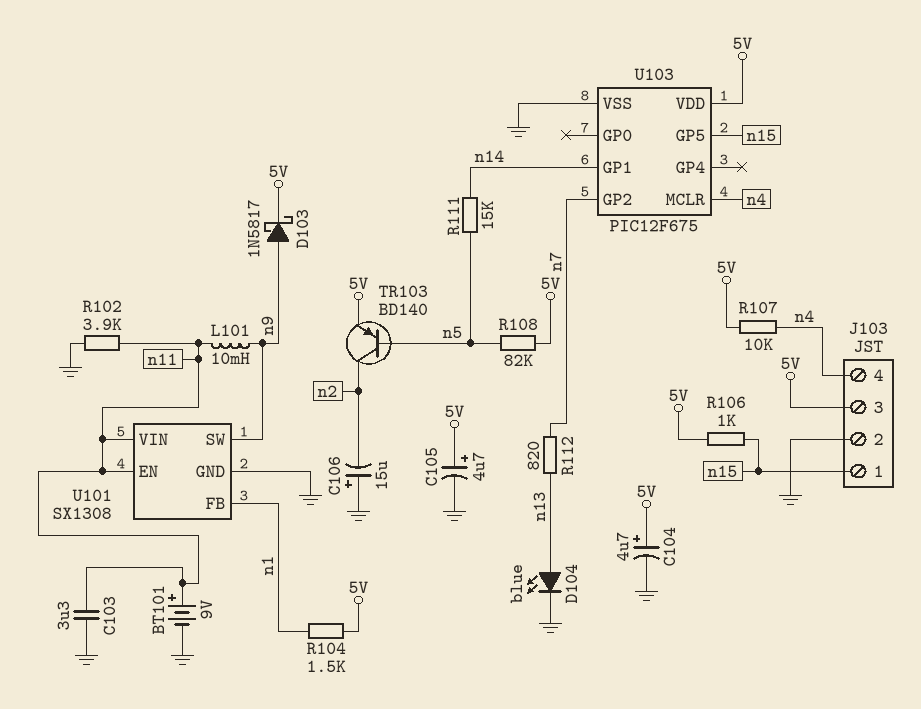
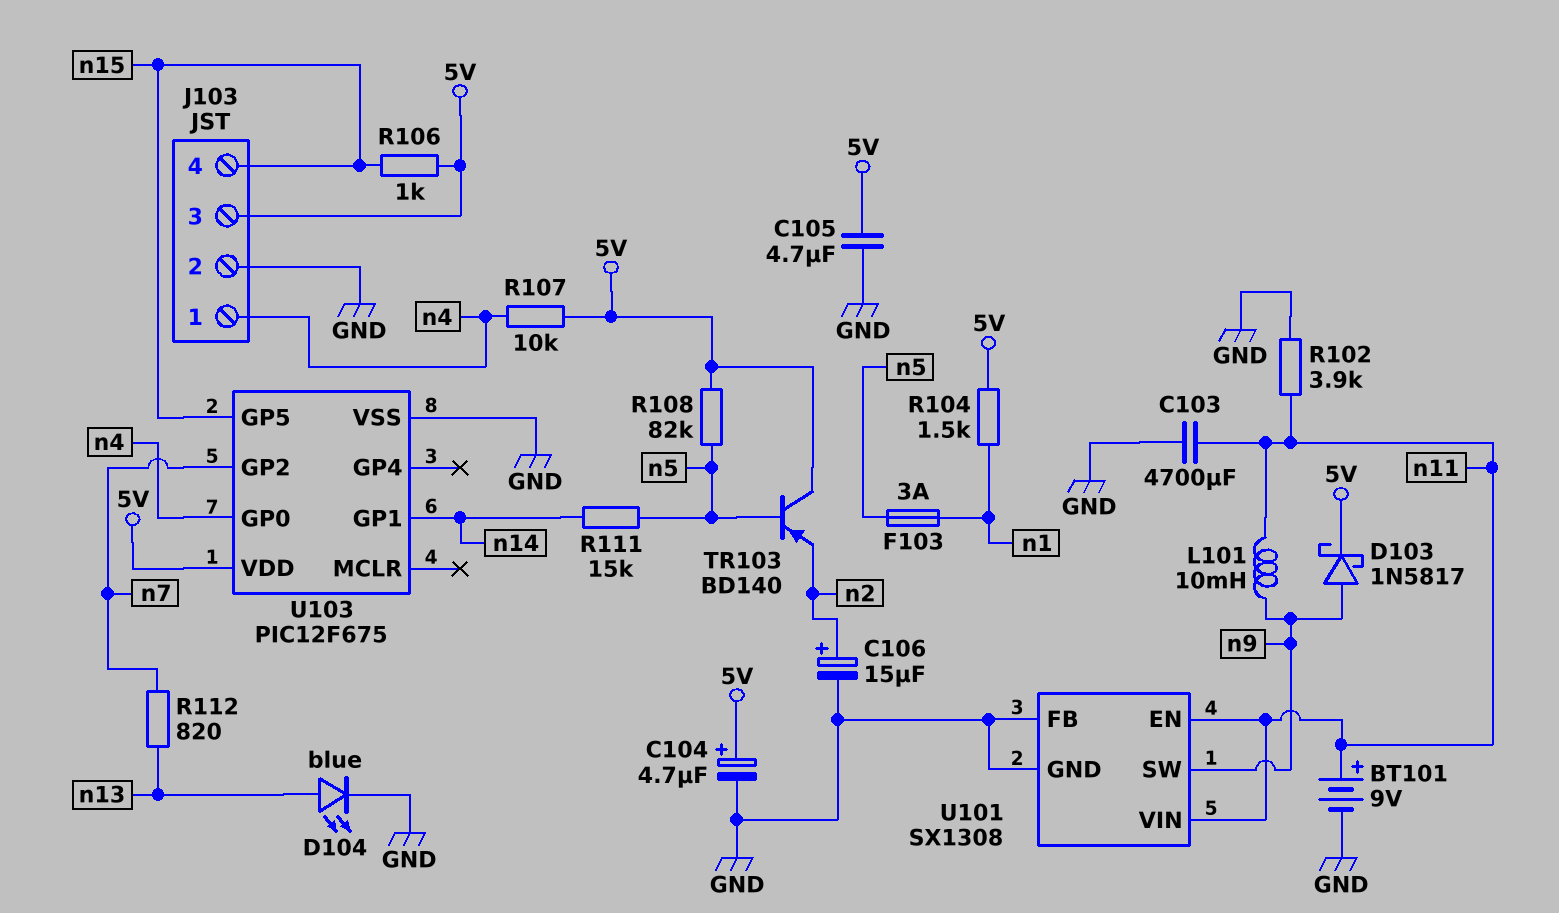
C103: 3.3uF (GND, n11) -> 4700uF (GND, n11)
C105: 4.7uF (plus 5V, minus GND) -> 4.7uF (5V, GND)
C106: 15uF (plus GND, minus n2) -> 15uF (plus n2, minus GND)
F103: none -> 3A (n1, n5)
J103 pin 1: n15 -> n4
J103 pin 4: n4 -> n15
TR103: PNP BD140 (B n5, C n2, E 5V) -> PNP BD140 (B n5, C 5V, E n2)
U101 pin FB: n1 -> GND
U103 pin GP0: none -> n4
U103 pin MCLR: n4 -> none

